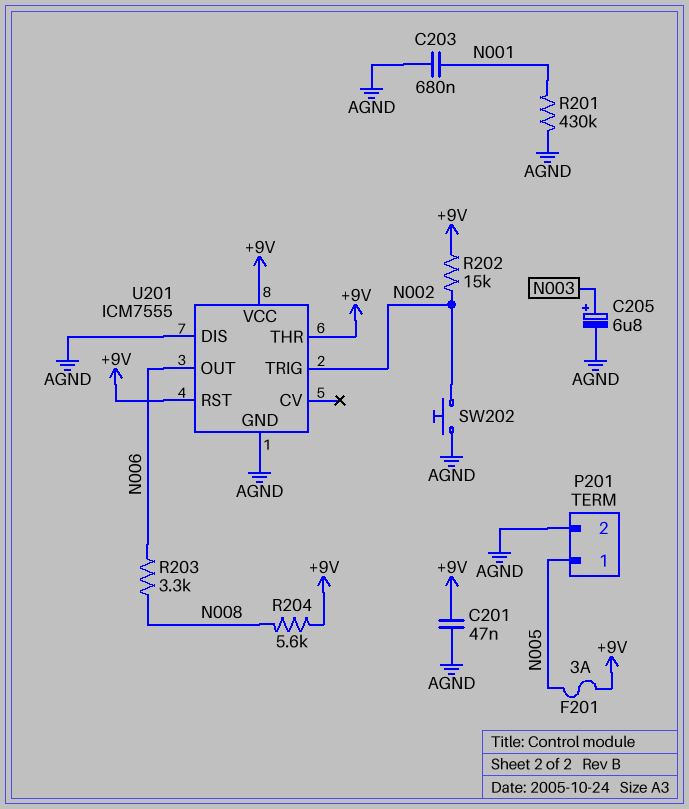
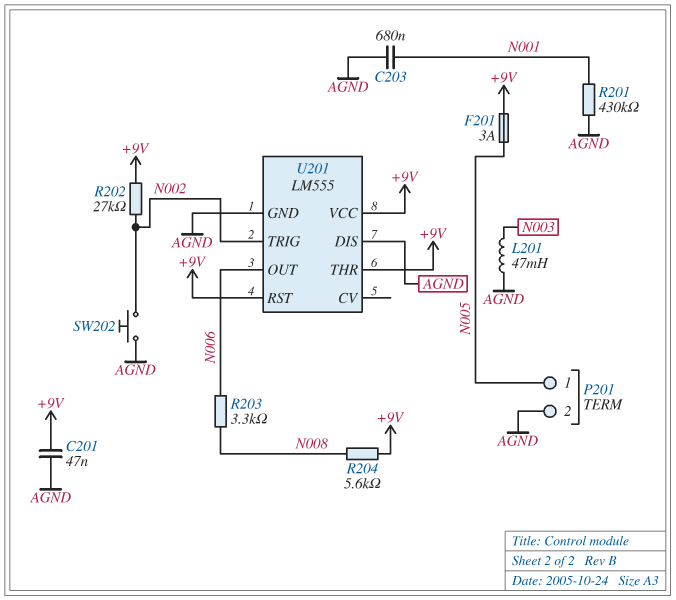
C205: 6.8uF (plus N003, minus AGND) -> none
L201: none -> 47mH (AGND, N003)
R202: 15k (+9V, N002) -> 27k (+9V, N002)
U201: ICM7555 -> LM555

